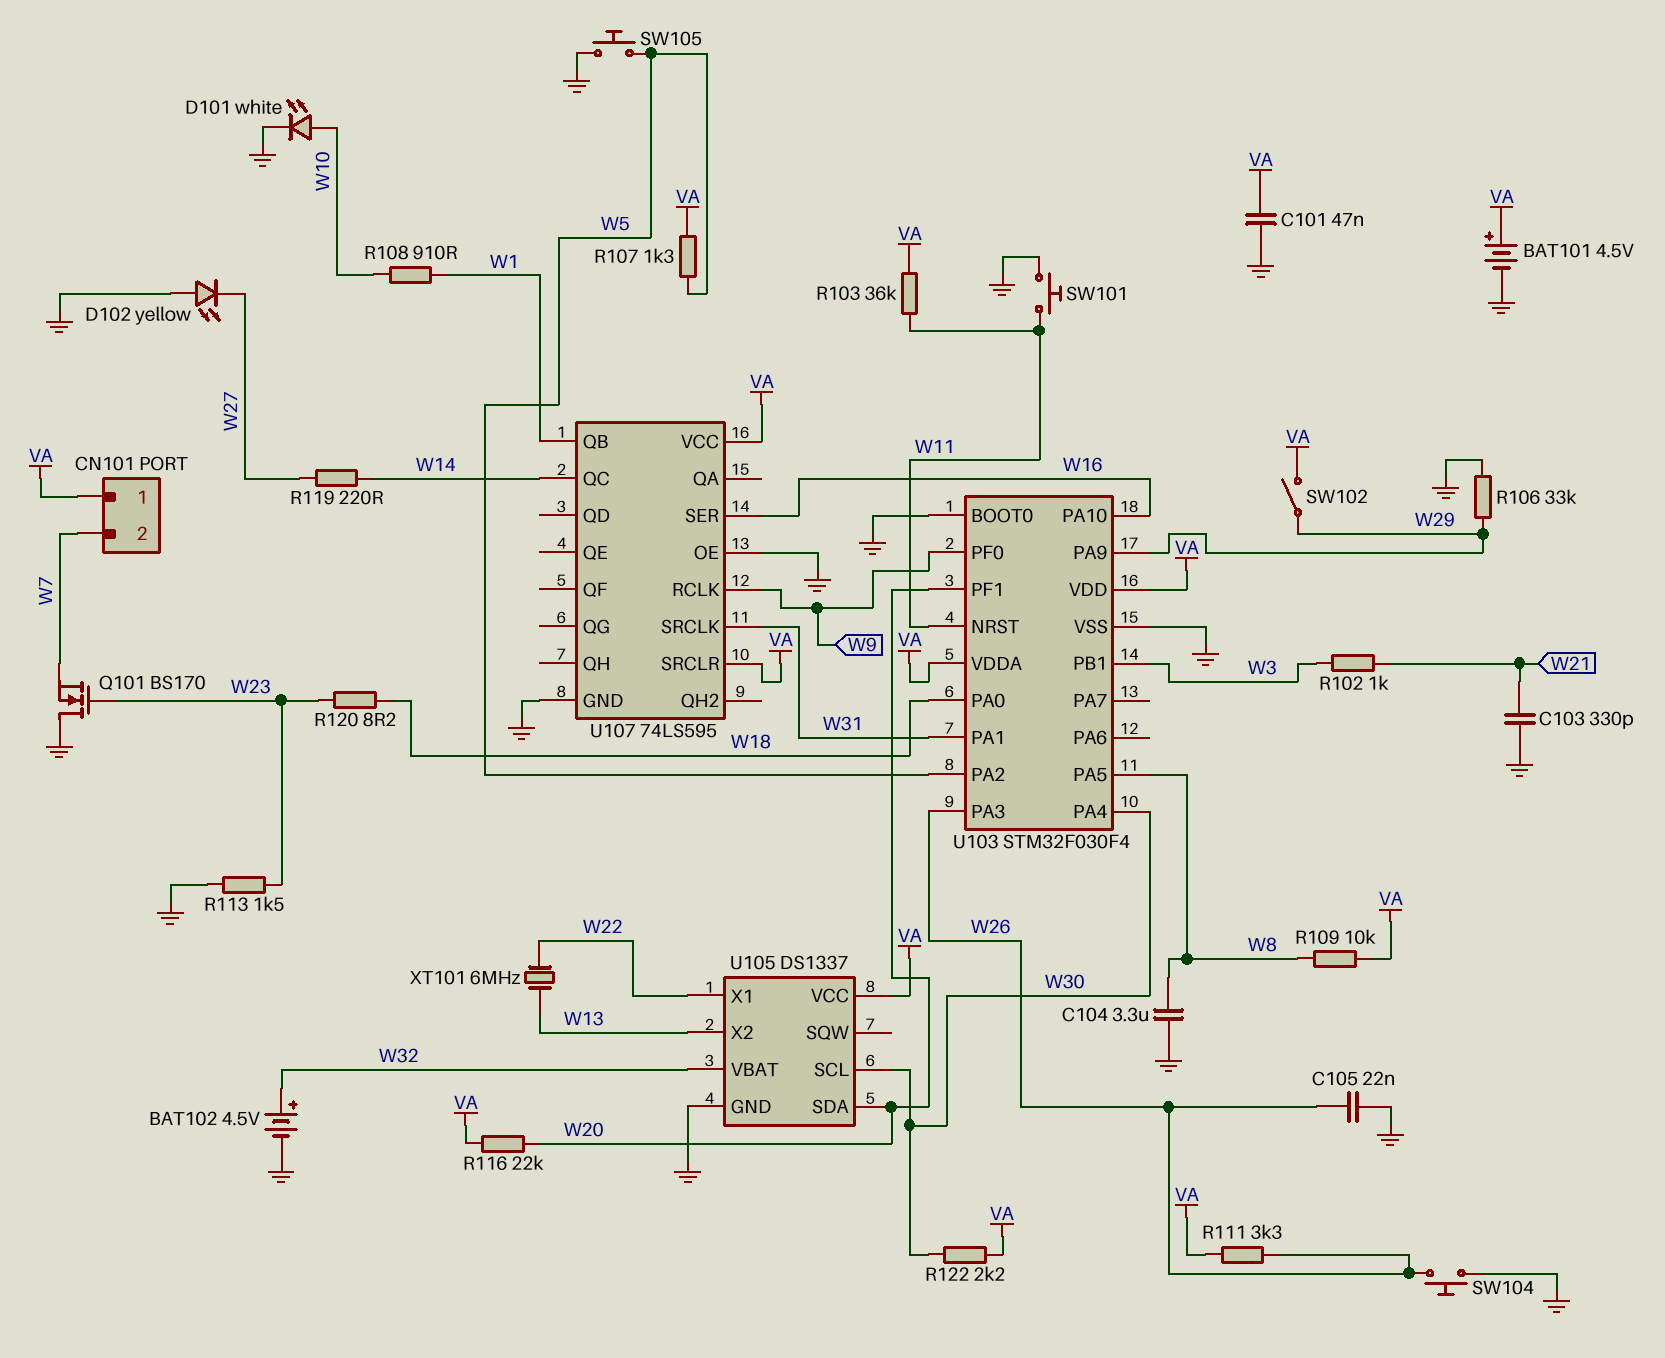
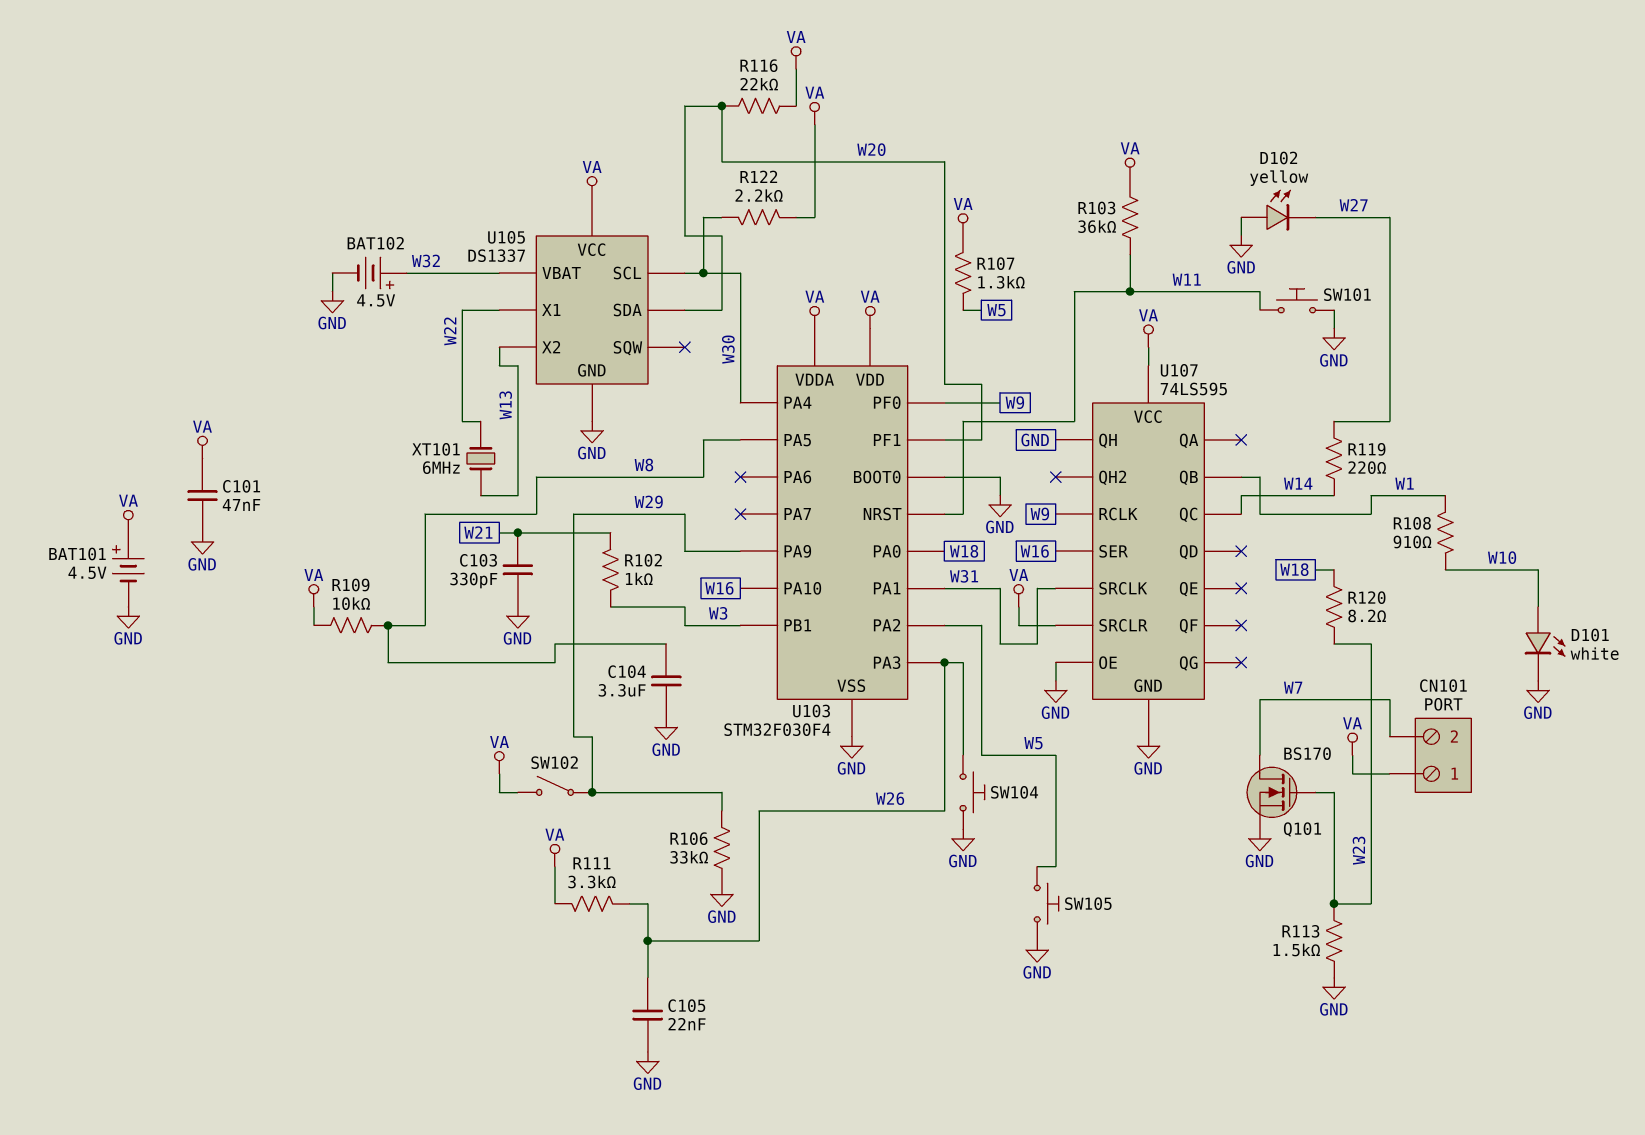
Q101: NMOS BS170 (G W23, D GND, S W7) -> NMOS BS170 (G W23, D W7, S GND)
U107 pin QH: none -> GND

